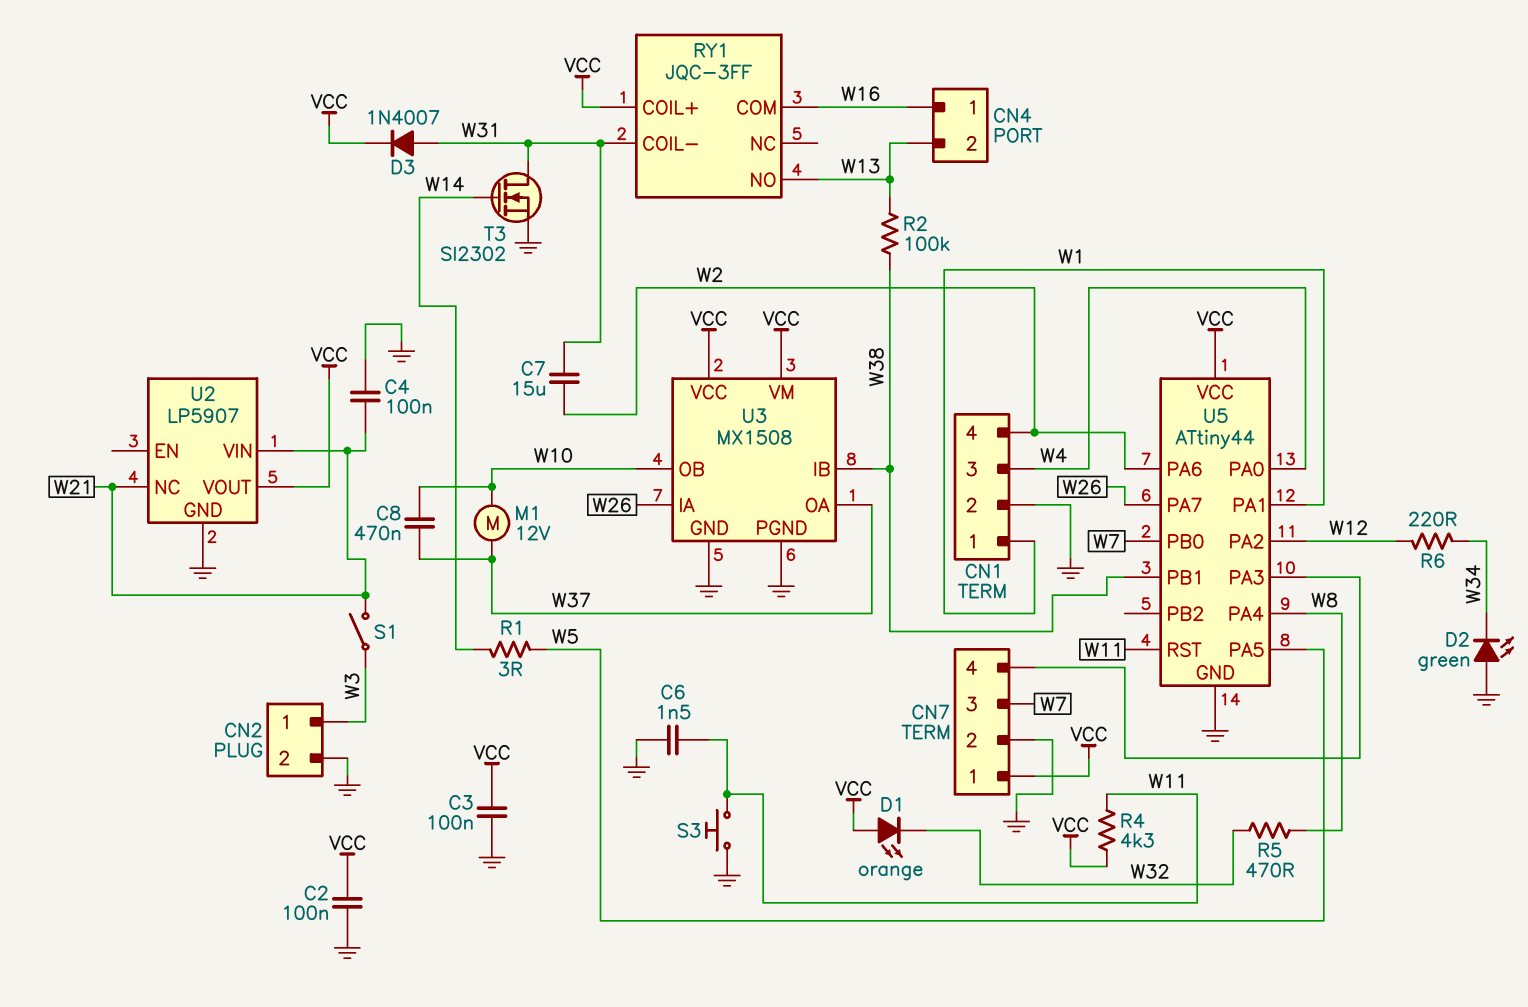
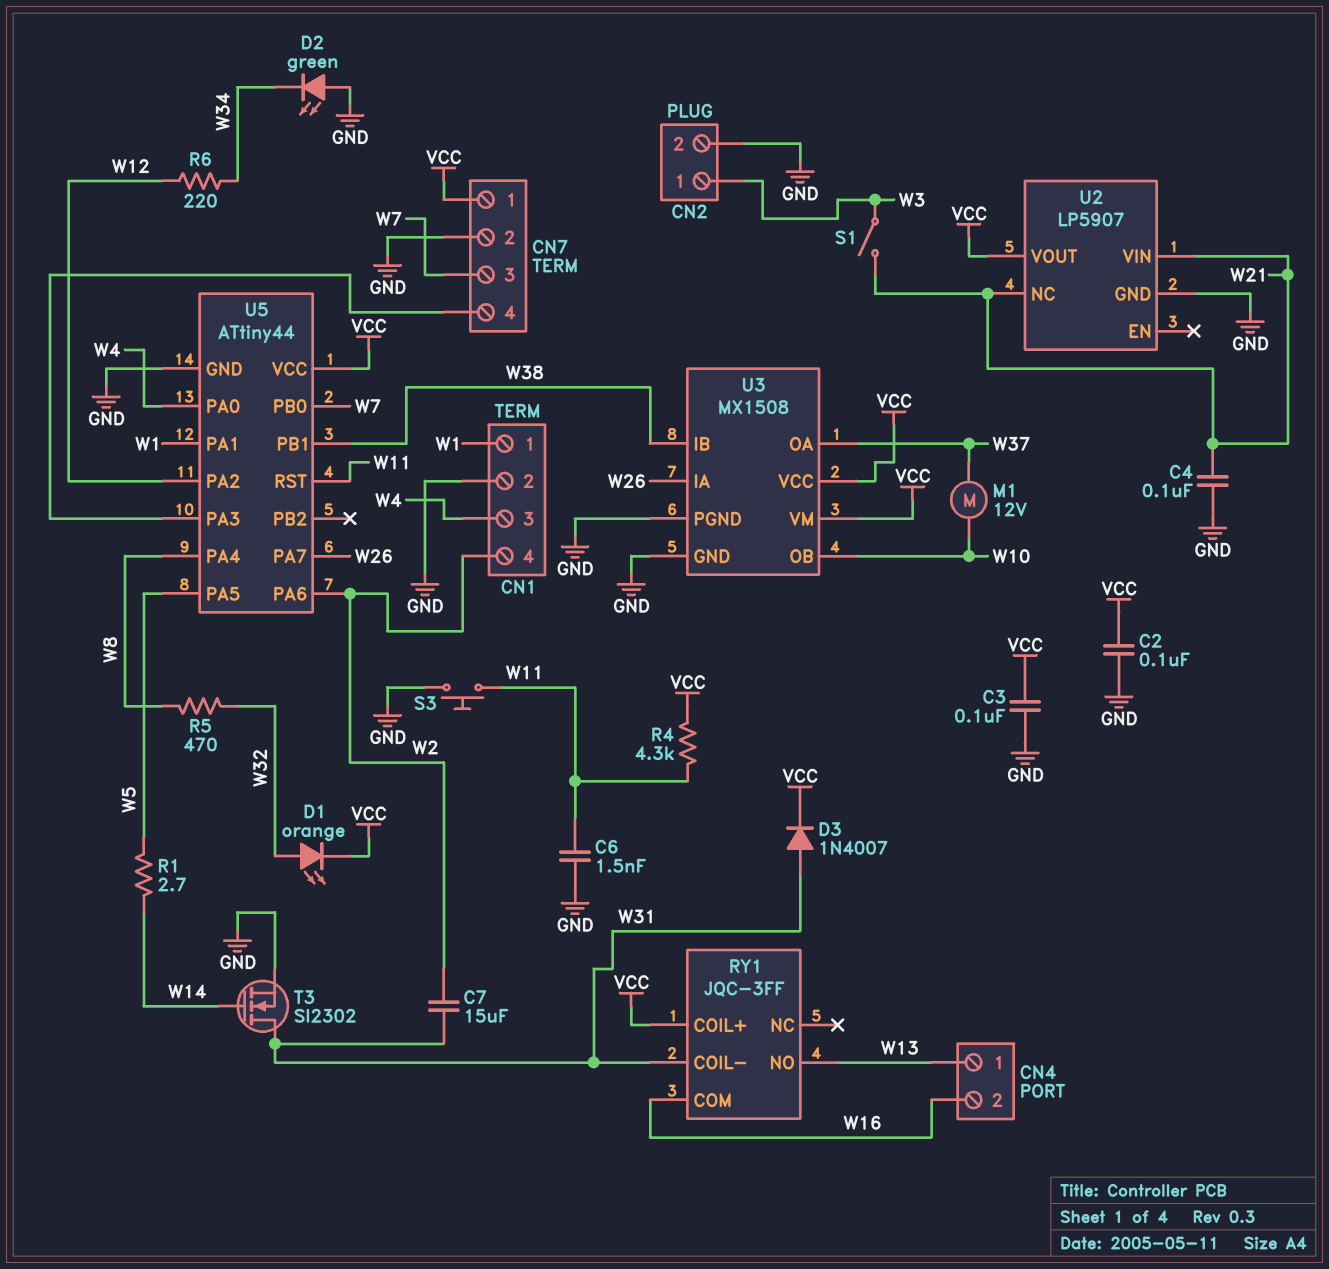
C8: 470nF (W10, W37) -> none
CN4 pin 1: W16 -> W13
CN4 pin 2: W13 -> W16
D1: LED orange (A VCC, K W32) -> LED orange (A W32, K VCC)
R1: 3 (W5, W14) -> 2.7 (W5, W14)
R2: 100k (W13, W38) -> none

